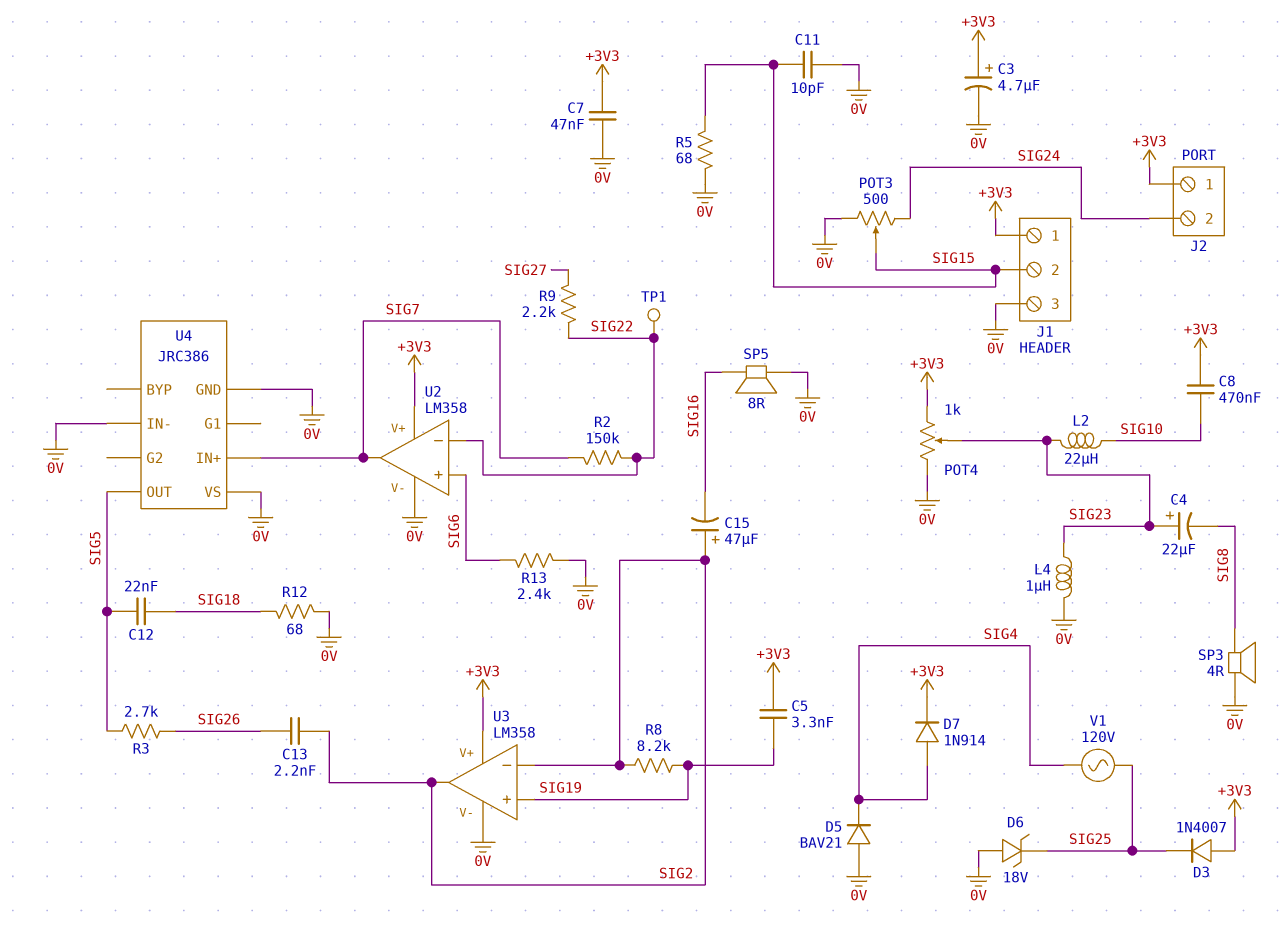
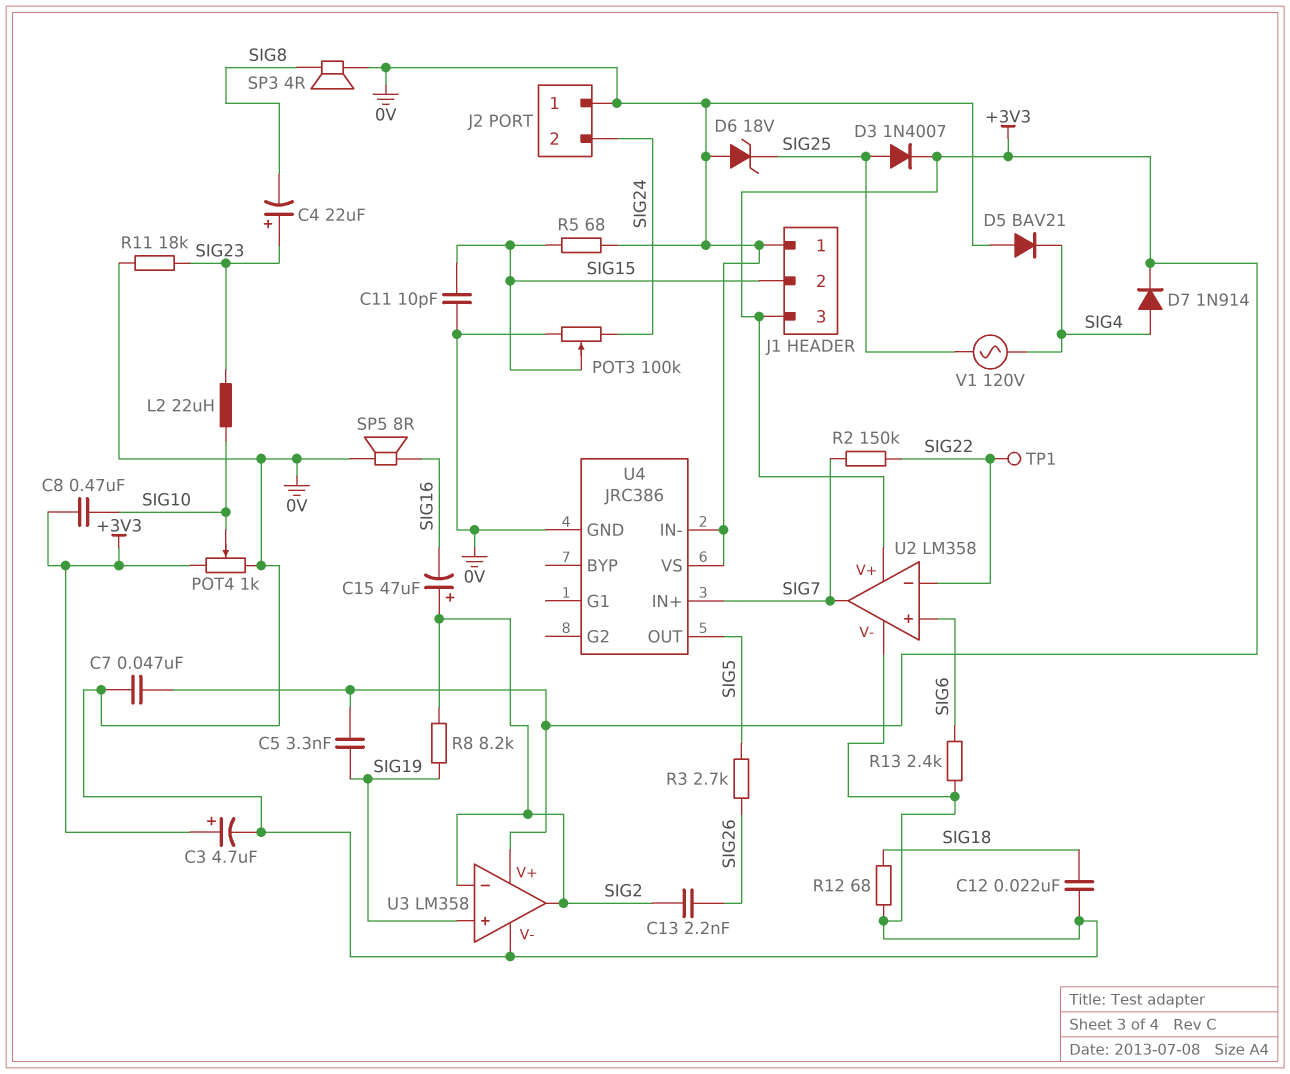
C12: 22nF (SIG5, SIG18) -> 22nF (0V, SIG18)
D3: diode 1N4007 (A +3V3, K SIG25) -> diode 1N4007 (A SIG25, K +3V3)
J1 pin 1: +3V3 -> 0V
J1 pin 3: 0V -> +3V3
J2 pin 1: +3V3 -> 0V
L4: 1uH (0V, SIG23) -> none
POT3: 500 (0V, SIG24, wiper SIG15) -> 100k (0V, SIG24, wiper SIG15)
POT4: 1k (+3V3, 0V, wiper SIG23) -> 1k (+3V3, 0V, wiper SIG10)
R9: 2.2k (SIG22, SIG27) -> none
R11: none -> 18k (0V, SIG23)

